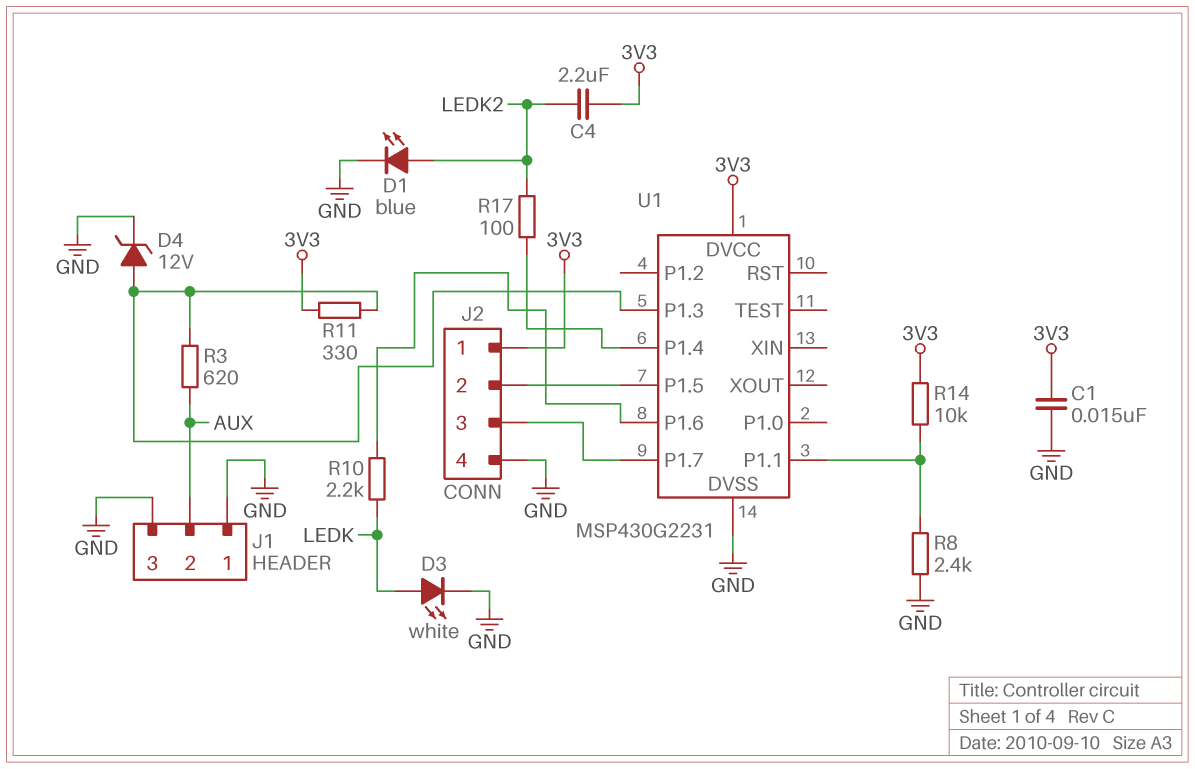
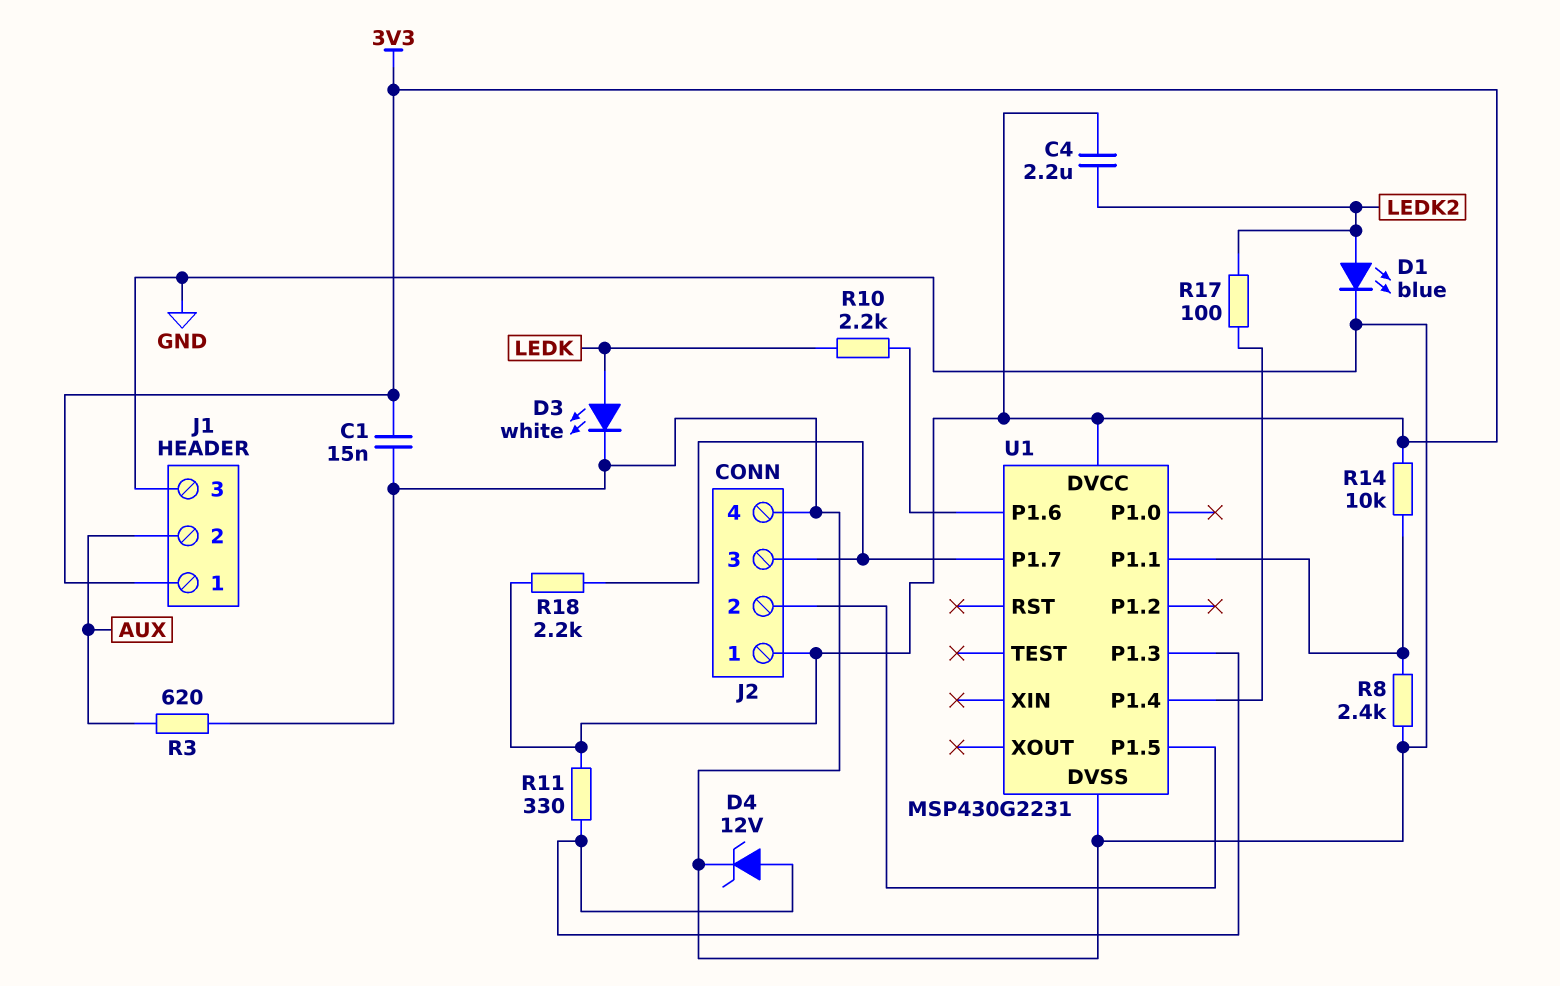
J1 pin 1: GND -> 3V3
R3: 620 (AUX, U1/P1.3) -> 620 (AUX, GND)
R18: none -> 2.2k (3V3, J2/3)

